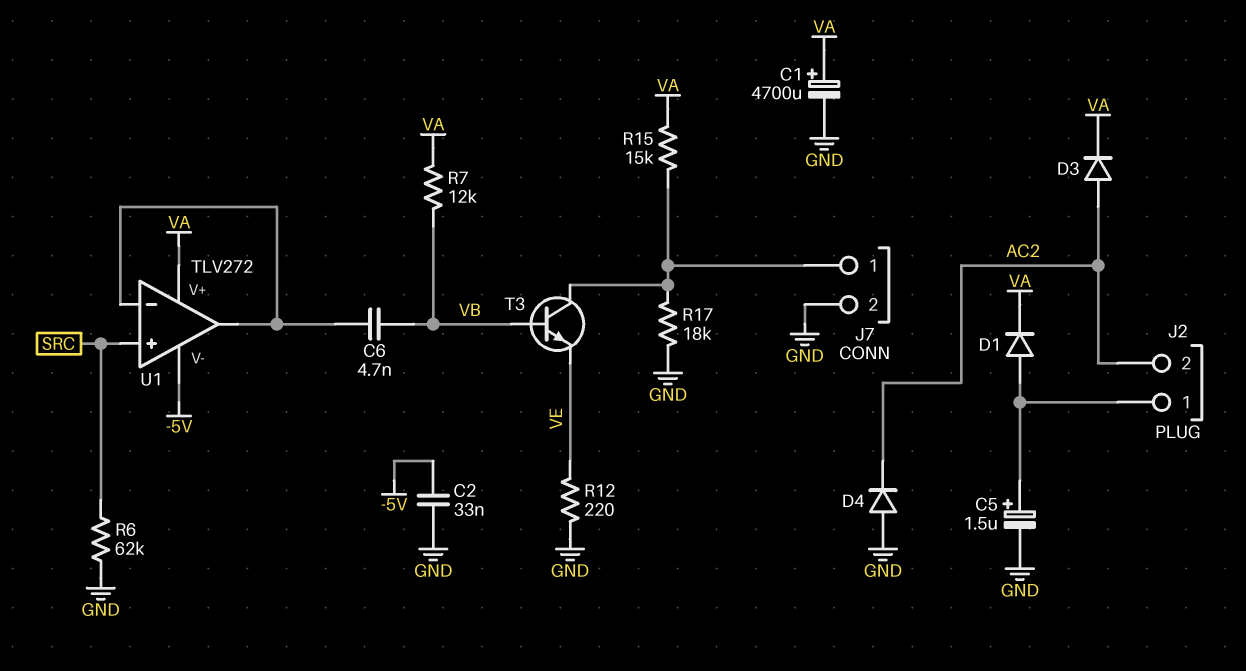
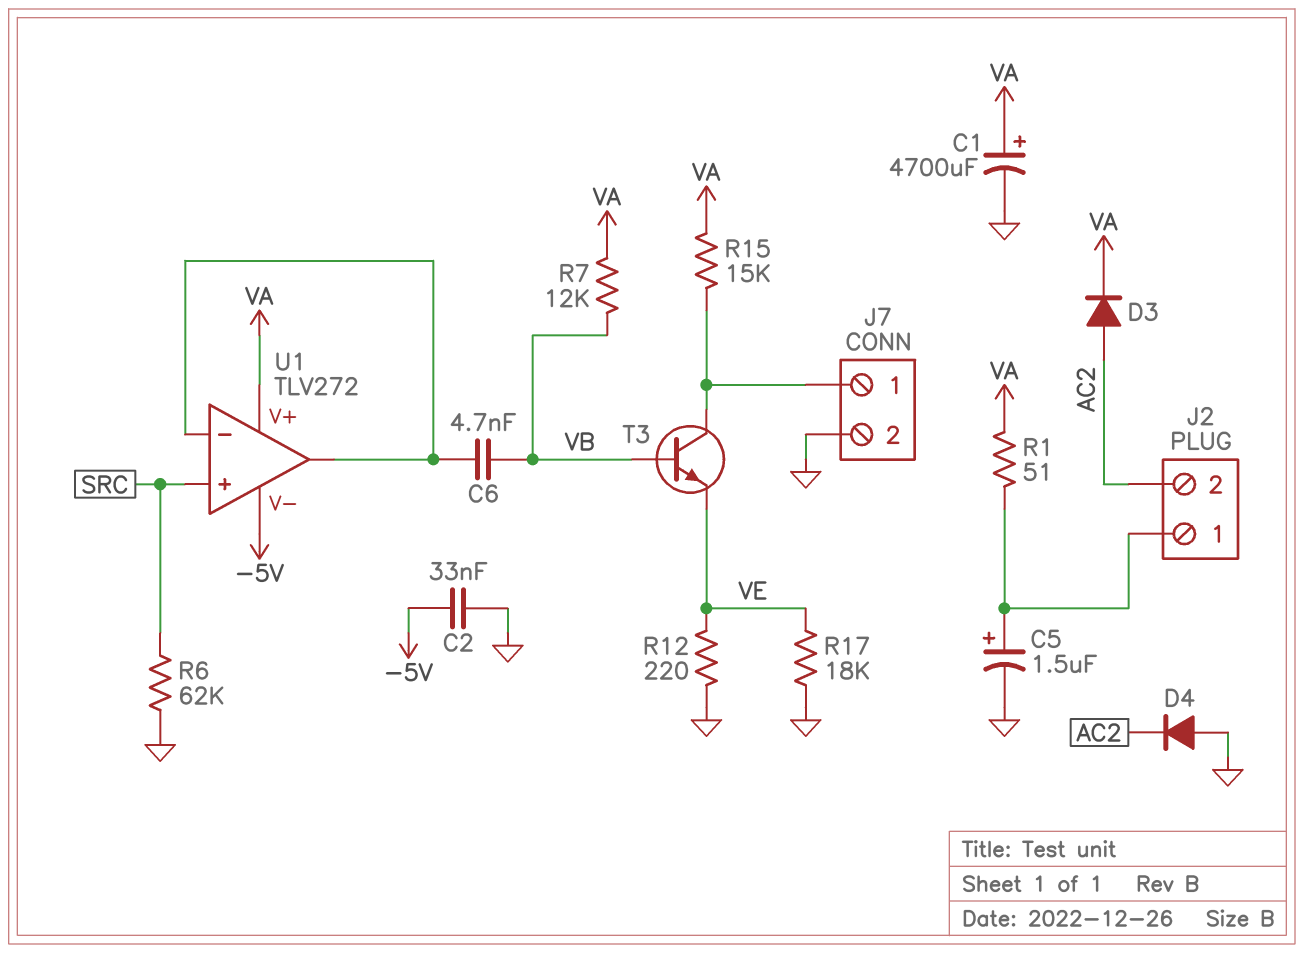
D1: diode (A J2/1, K VA) -> none
R1: none -> 51 (J2/1, VA)
R17: 18k (GND, J7/1) -> 18k (GND, VE)

